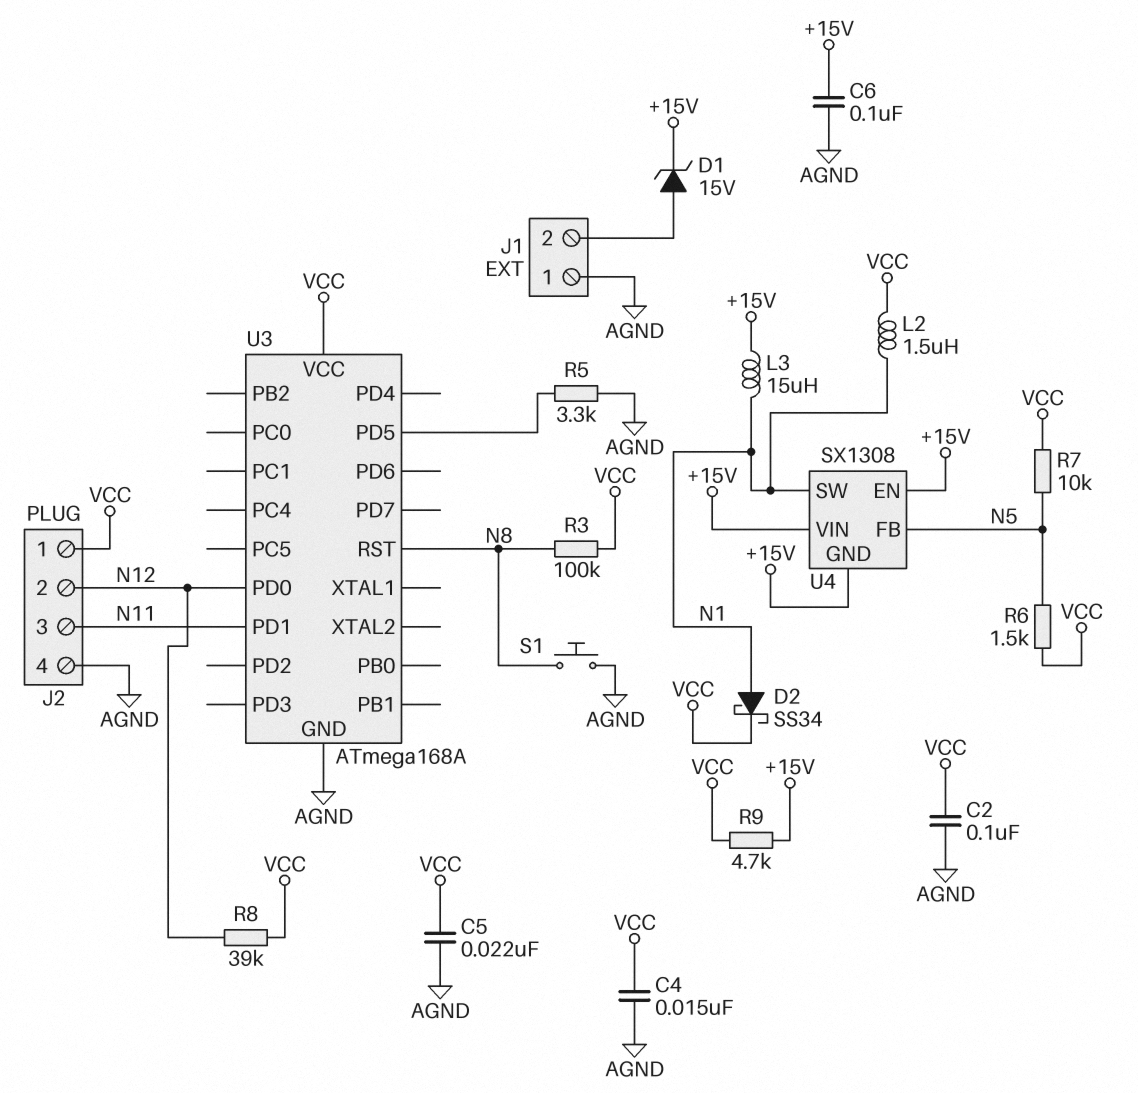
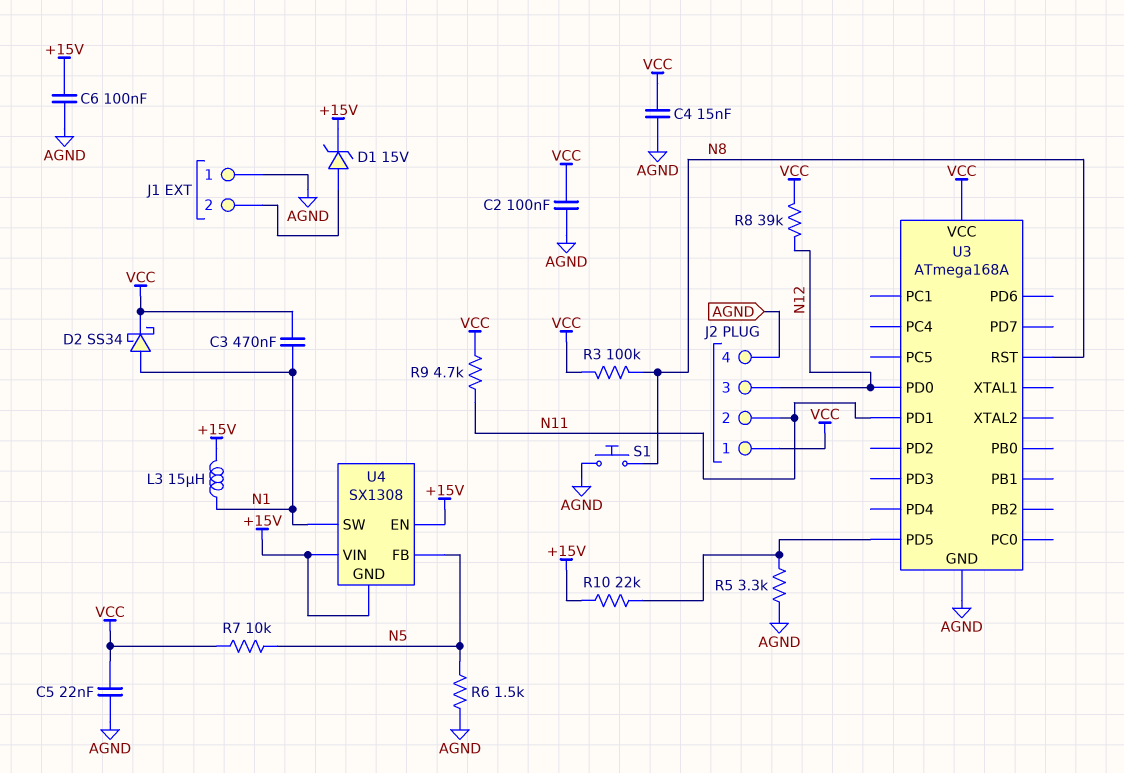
C3: none -> 470nF (N1, VCC)
J2 pin 2: N12 -> N11
J2 pin 3: N11 -> N12
L2: 1.5uH (N1, VCC) -> none
R6: 1.5k (N5, VCC) -> 1.5k (AGND, N5)
R9: 4.7k (+15V, VCC) -> 4.7k (N11, VCC)
R10: none -> 22k (+15V, U3/PD5)

